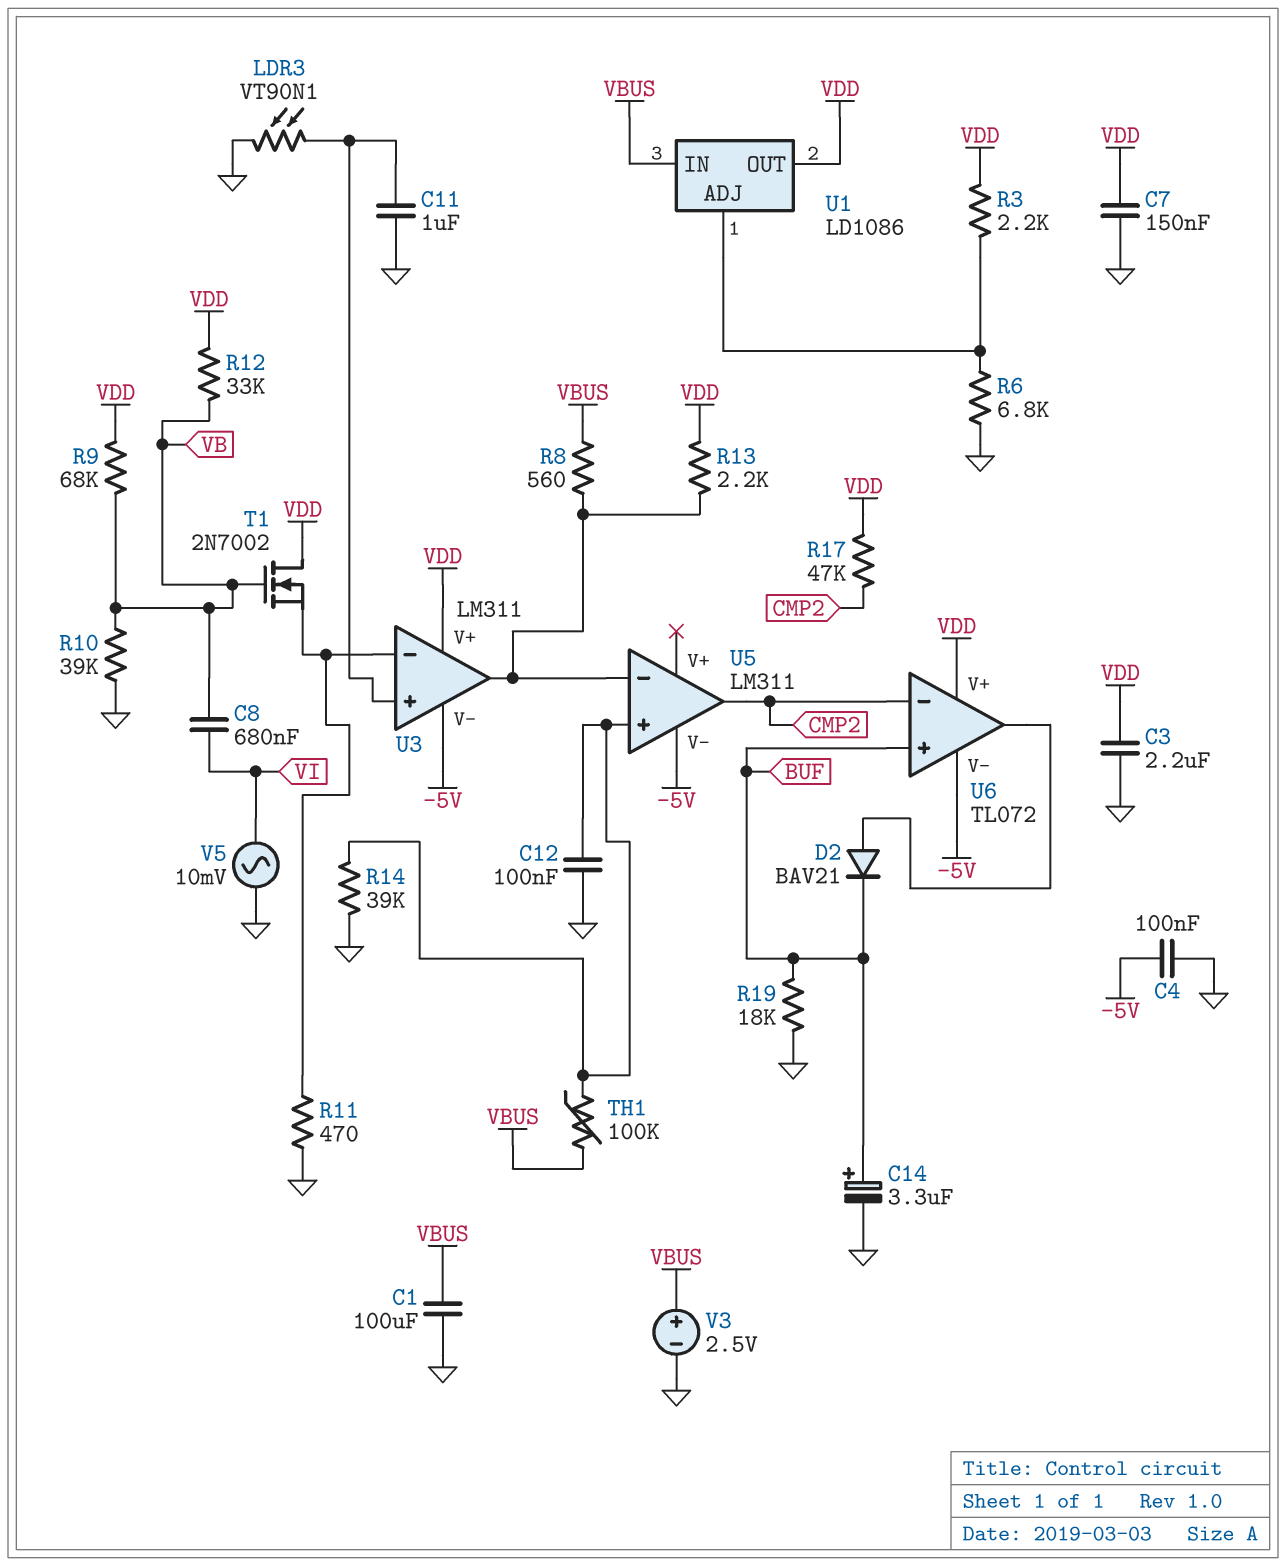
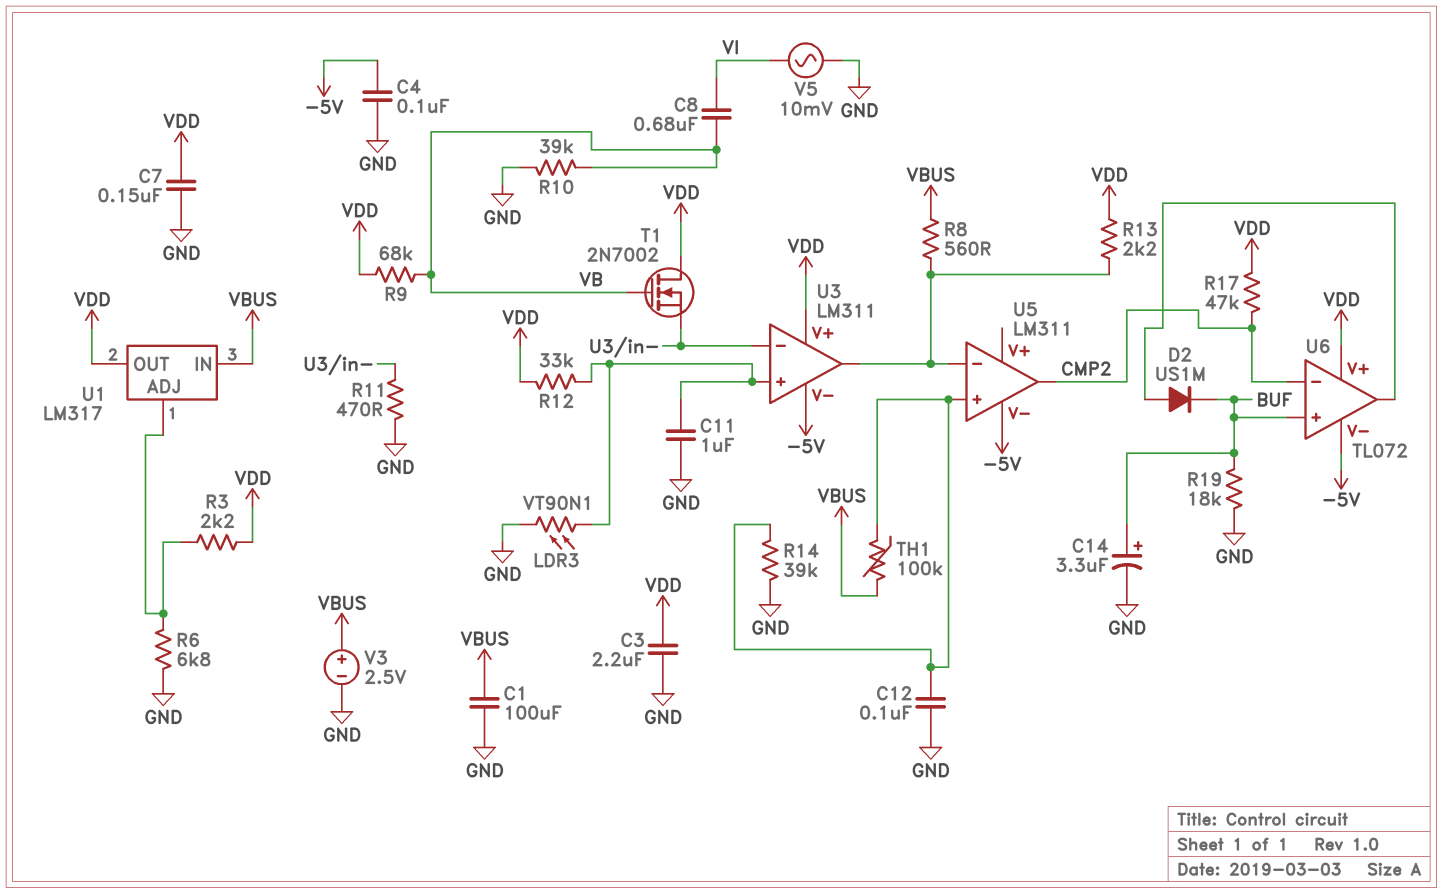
D2: diode BAV21 (A U6/out, K BUF) -> diode US1M (A U6/out, K BUF)
R12: 33k (VB, VDD) -> 33k (U3/in+, VDD)
U1: LD1086 -> LM317

